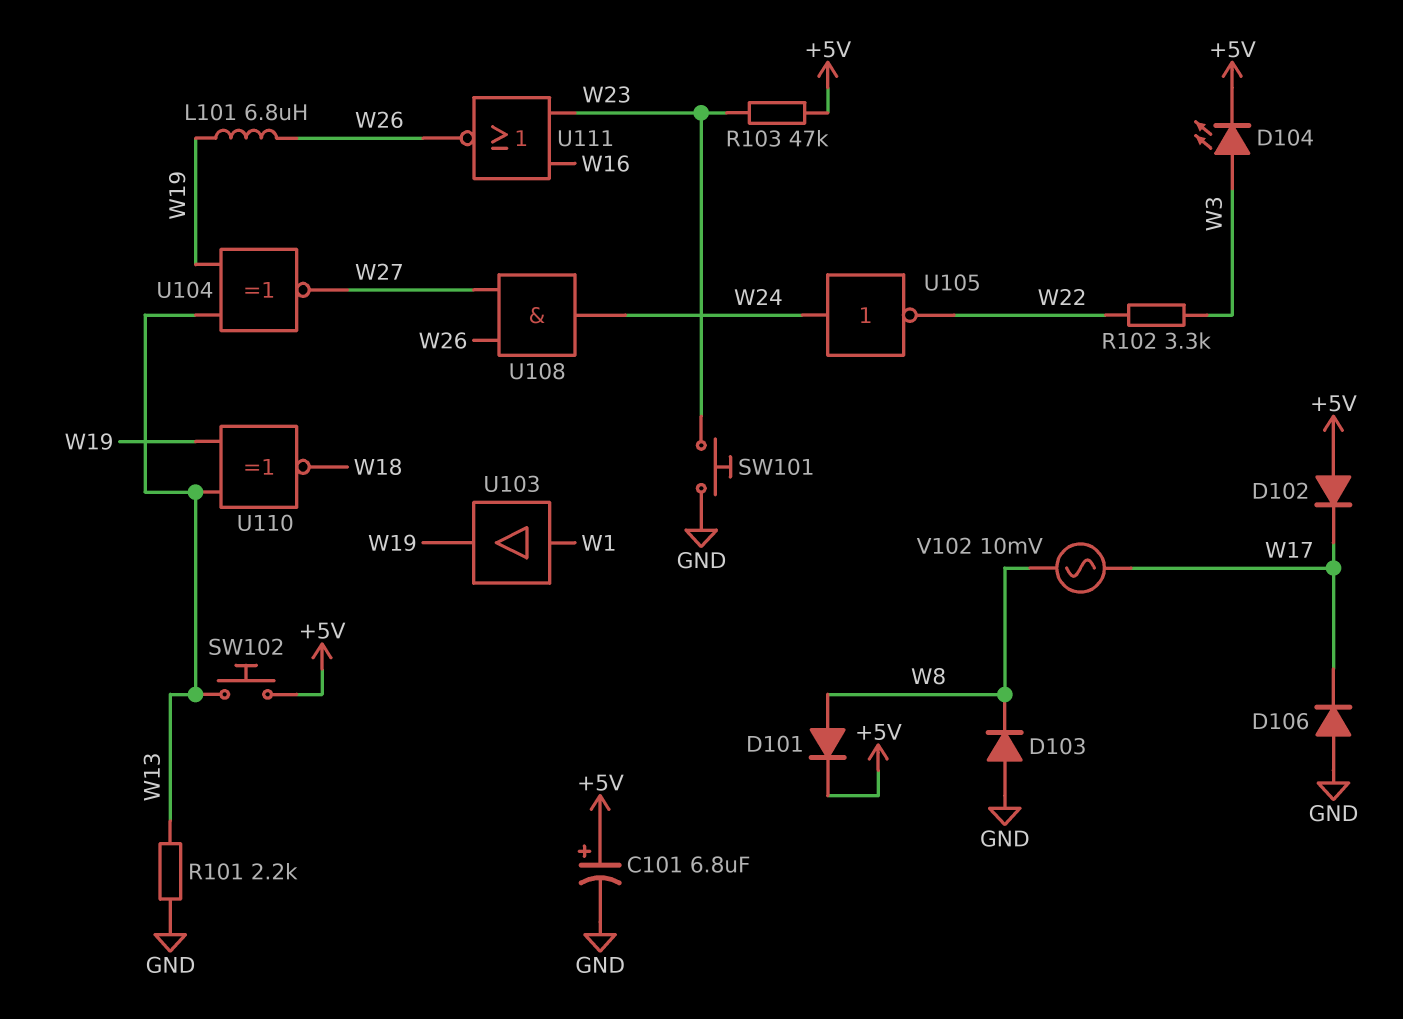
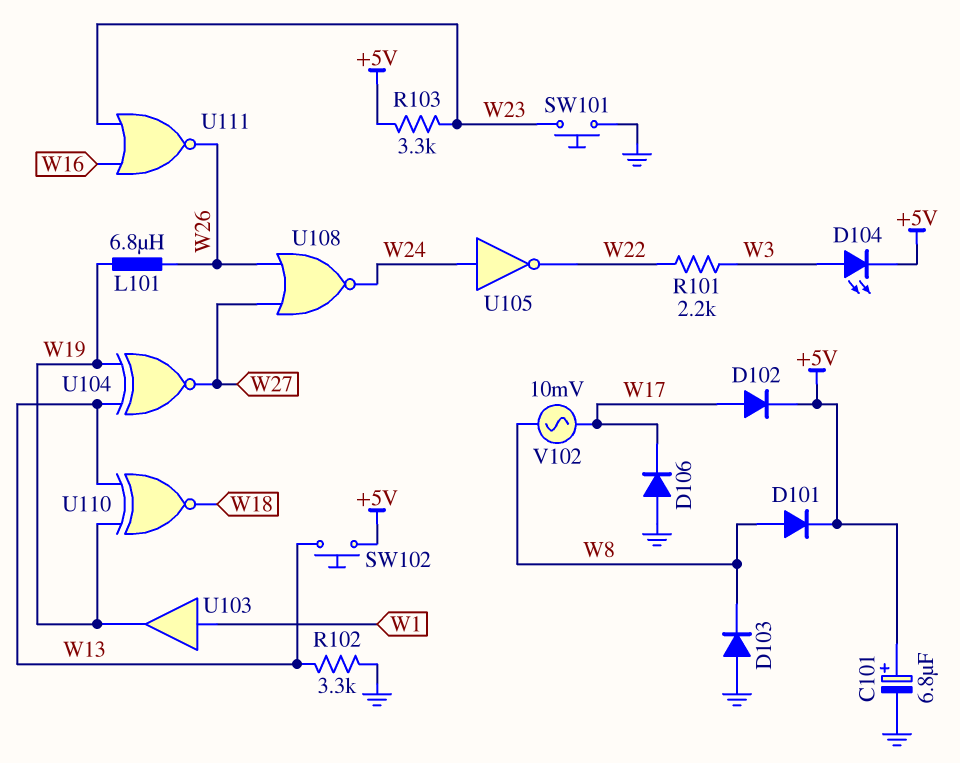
D102: diode (A +5V, K W17) -> diode (A W17, K +5V)
R101: 2.2k (GND, W13) -> 2.2k (W3, W22)
R102: 3.3k (W3, W22) -> 3.3k (GND, W13)
R103: 47k (+5V, W23) -> 3.3k (+5V, W23)
U108: AND (in W26, in W27, out W24) -> NOR (in W26, in W27, out W24)

